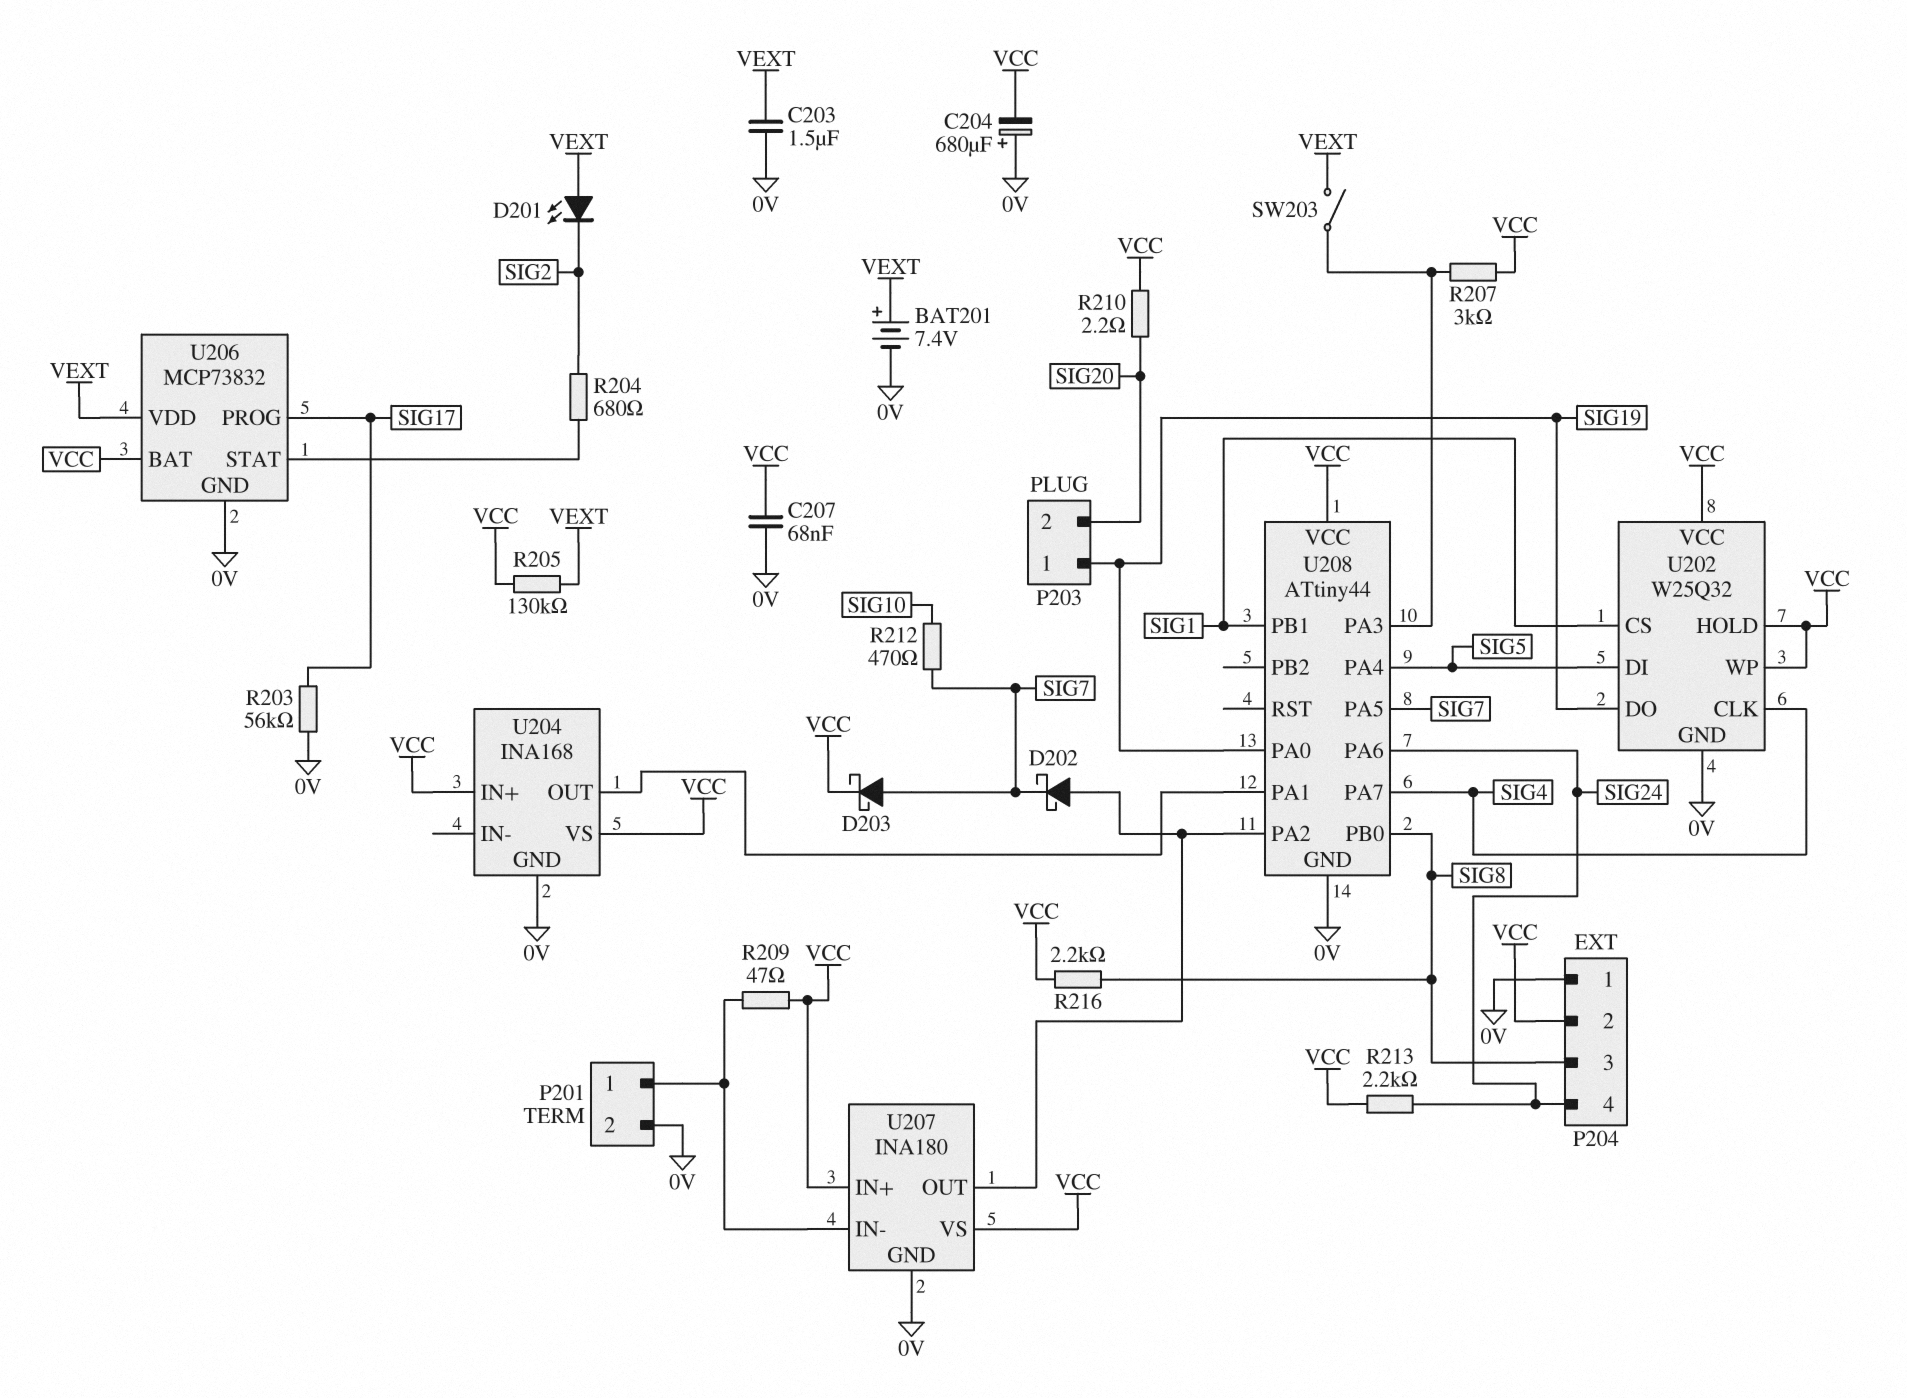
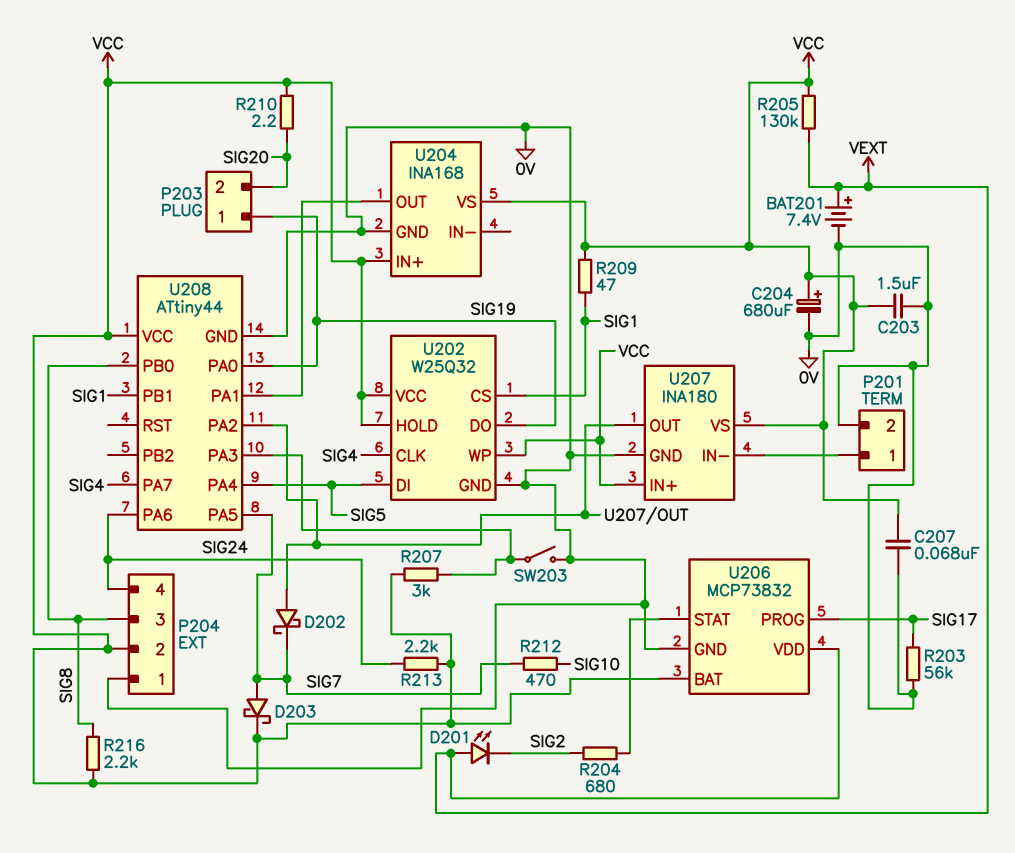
C203: 1.5uF (0V, VEXT) -> 1.5uF (0V, VCC)
C204: 680uF (plus 0V, minus VCC) -> 680uF (plus VCC, minus 0V)
R209: 47 (P201/1, VCC) -> 47 (SIG1, VCC)
SW203: switch (U208/PA3, VEXT) -> switch (0V, U208/PA3)

